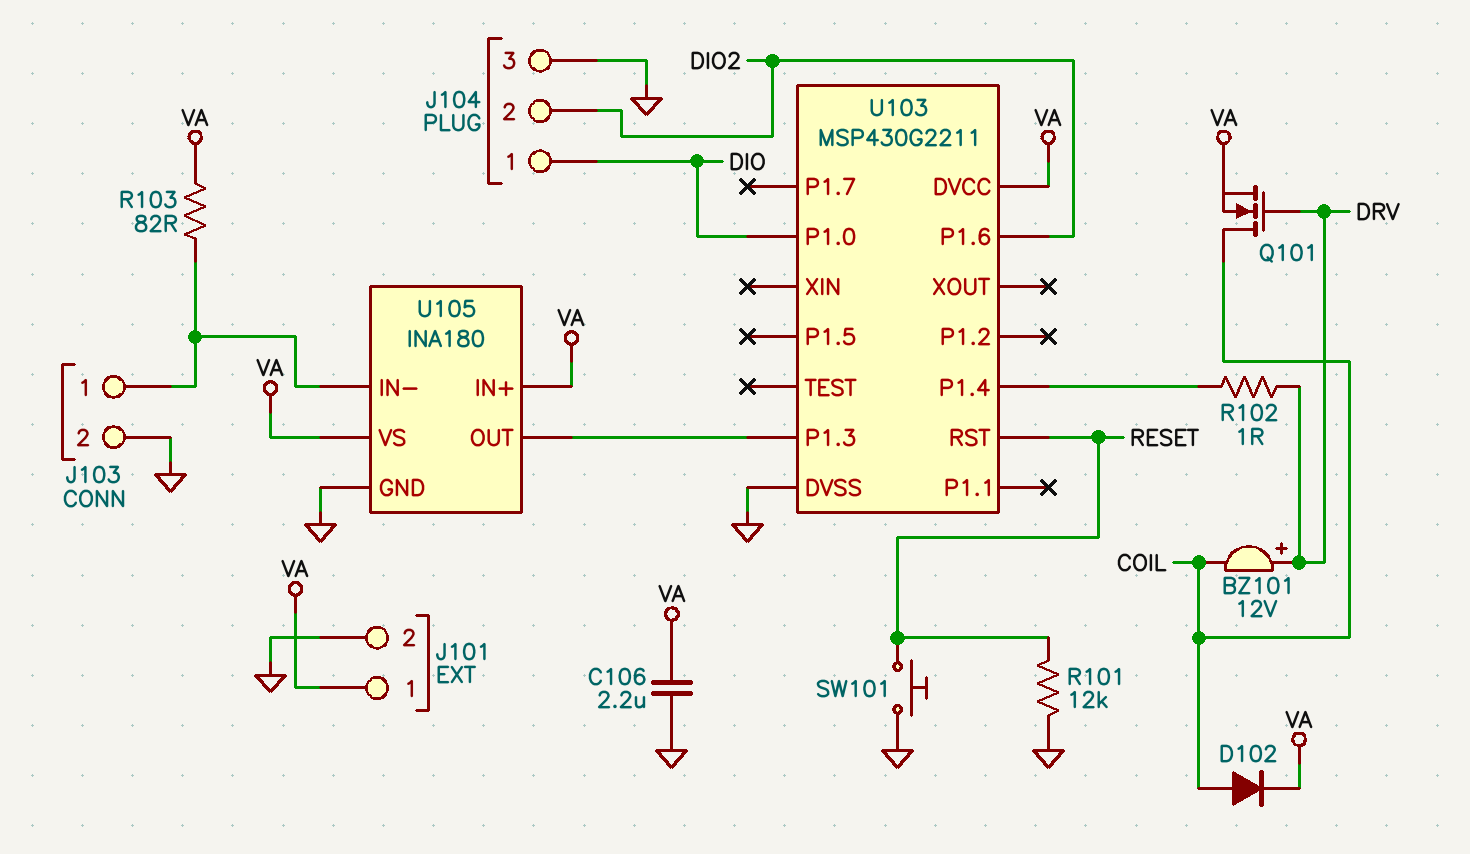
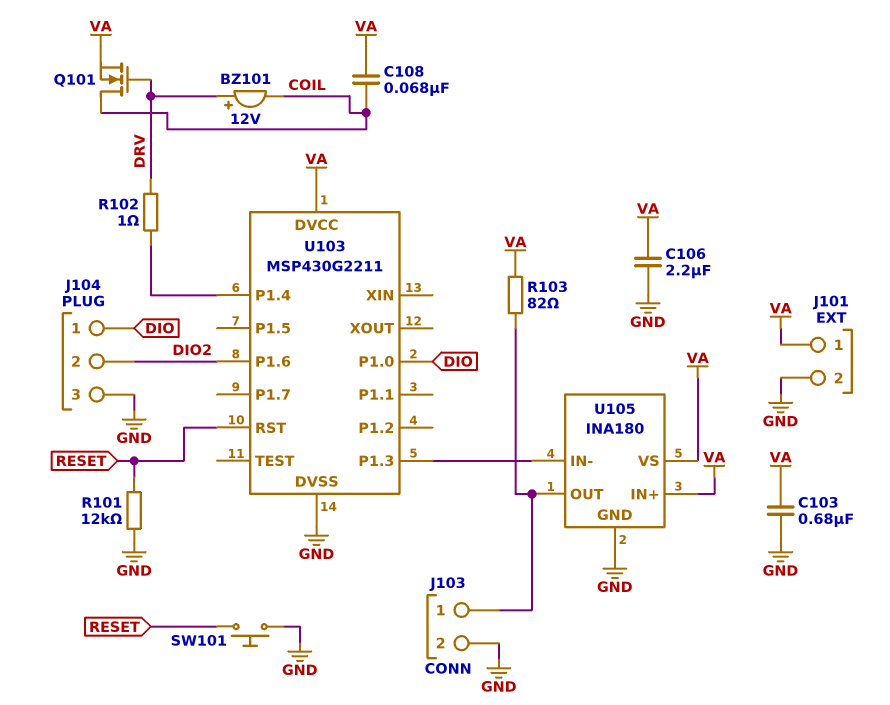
C103: none -> 680nF (GND, VA)
C108: none -> 68nF (COIL, VA)
D102: diode (A COIL, K VA) -> none
U105 pin IN-: J103/1 -> U103/P1.3
U105 pin OUT: U103/P1.3 -> J103/1

